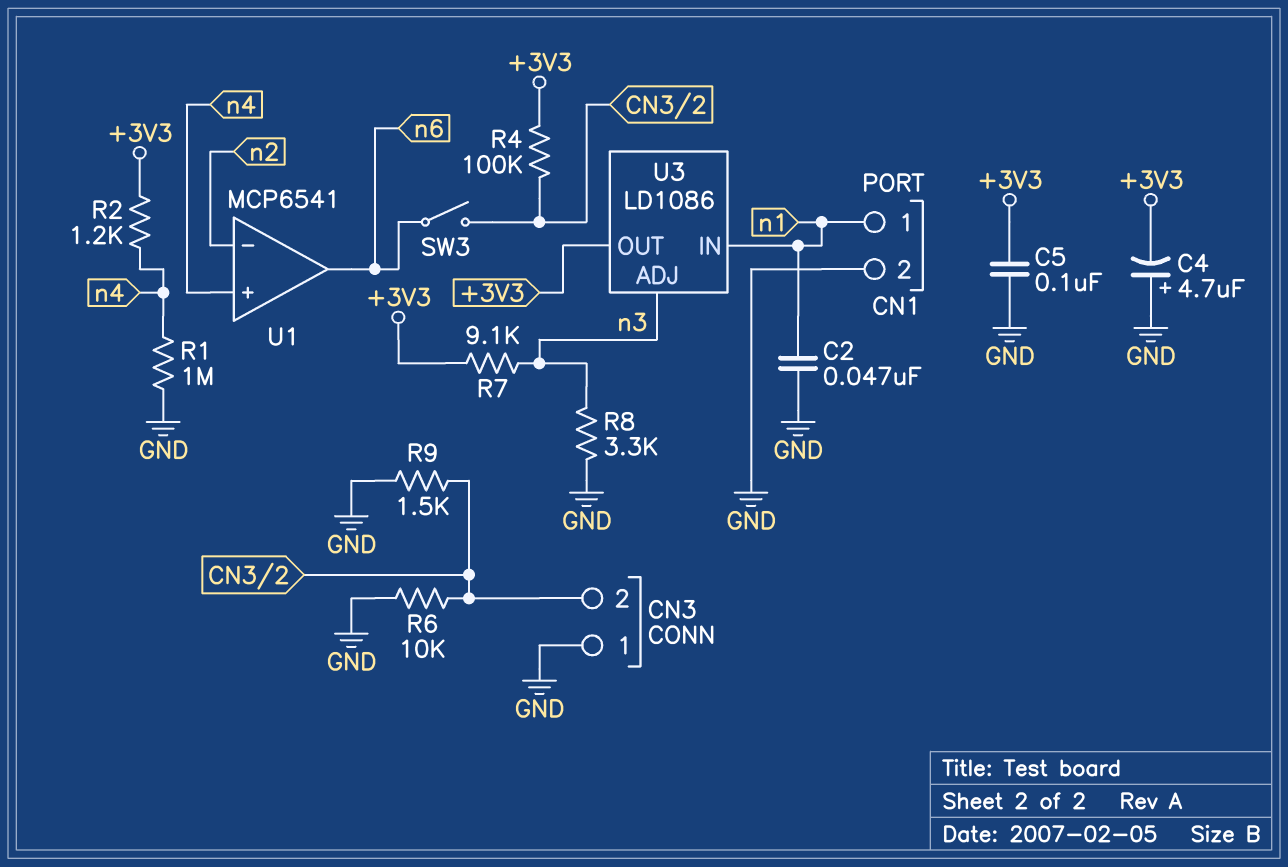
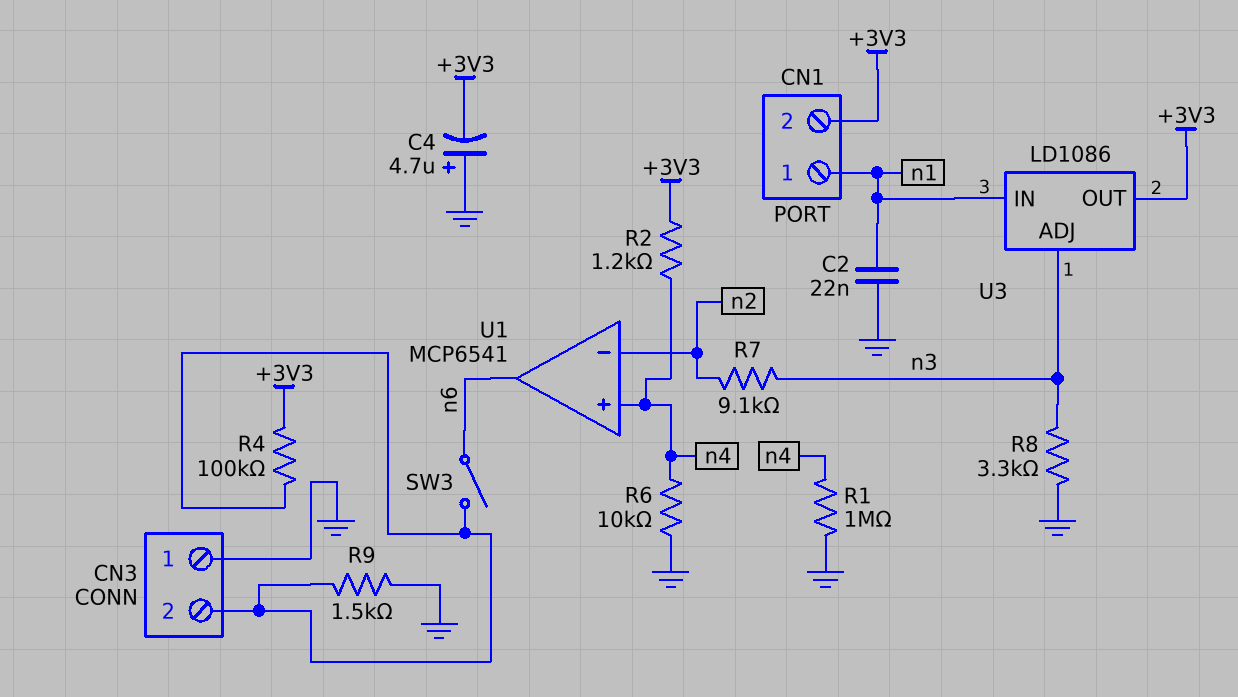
C2: 47nF (GND, n1) -> 22nF (GND, n1)
C5: 100nF (+3V3, GND) -> none
CN1 pin 2: GND -> +3V3
R6: 10k (CN3/2, GND) -> 10k (GND, n4)
R7: 9.1k (+3V3, n3) -> 9.1k (n2, n3)

